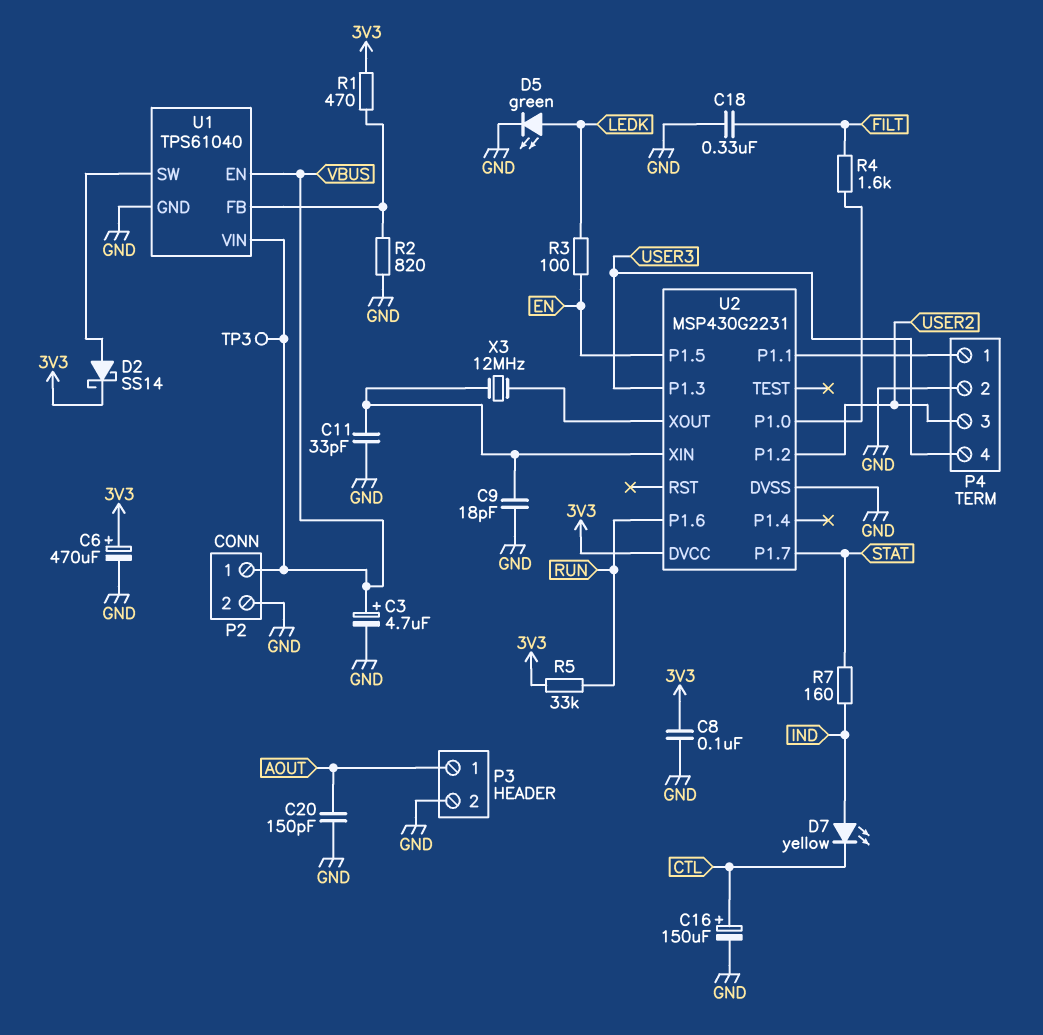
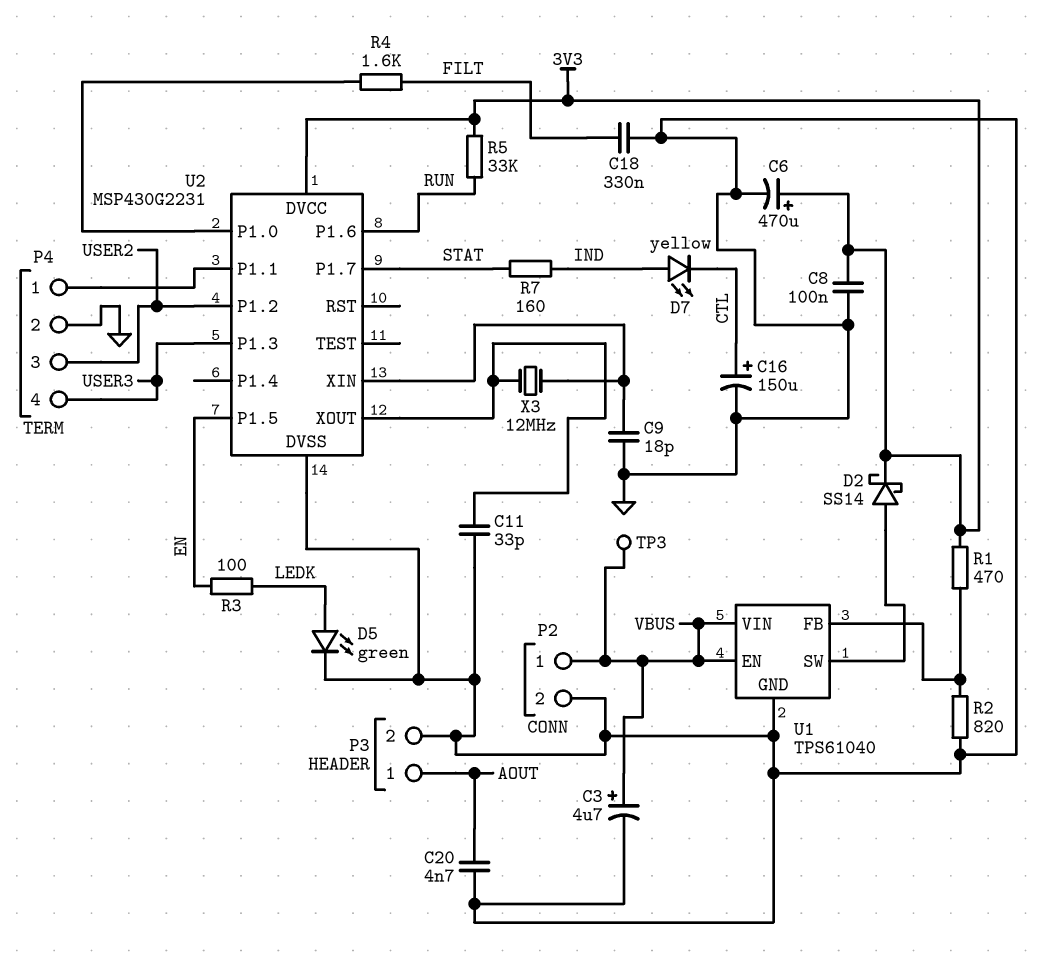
C11: 33pF (GND, U2/XIN) -> 33pF (GND, U2/XOUT)
C20: 150pF (AOUT, GND) -> 4.7nF (AOUT, GND)

